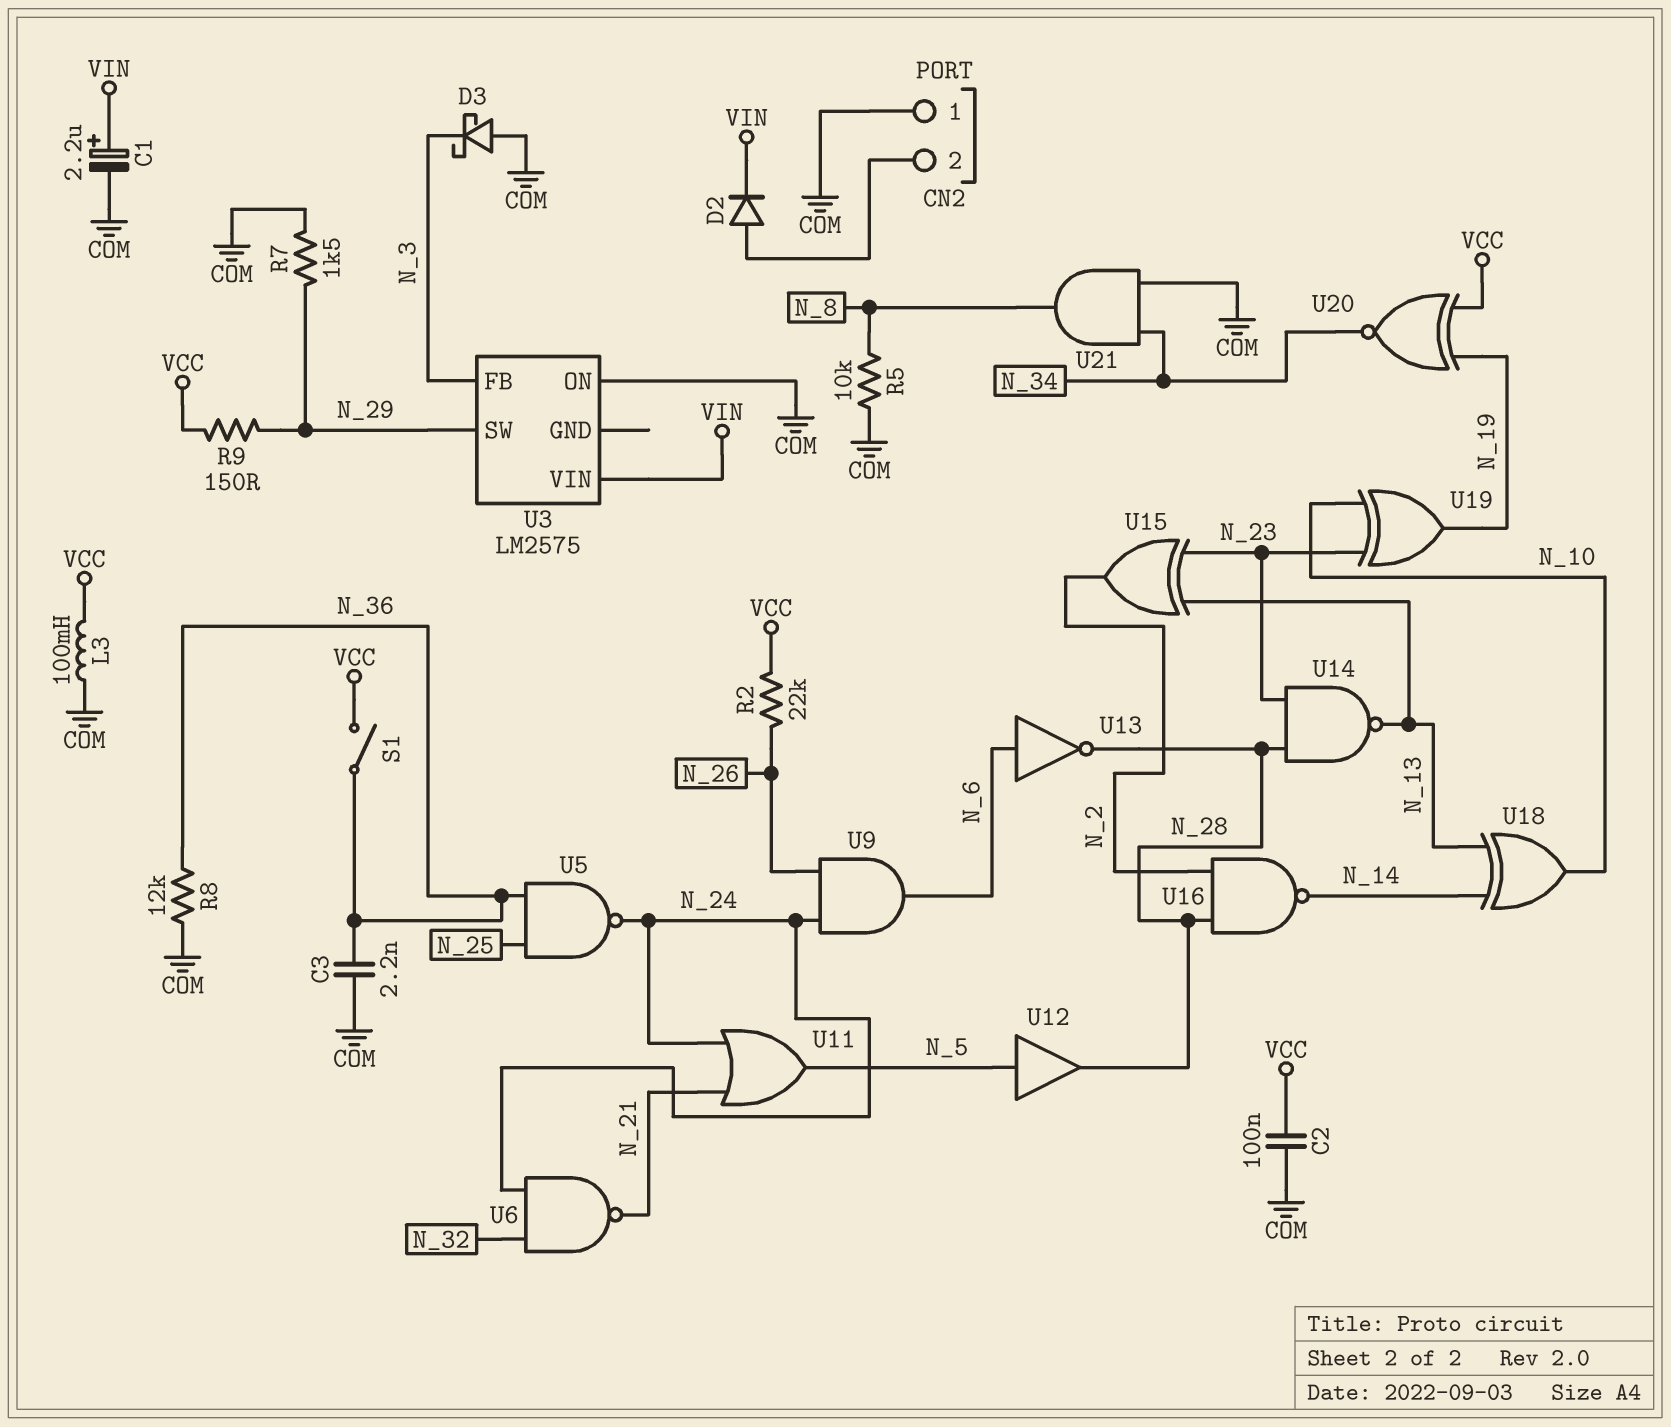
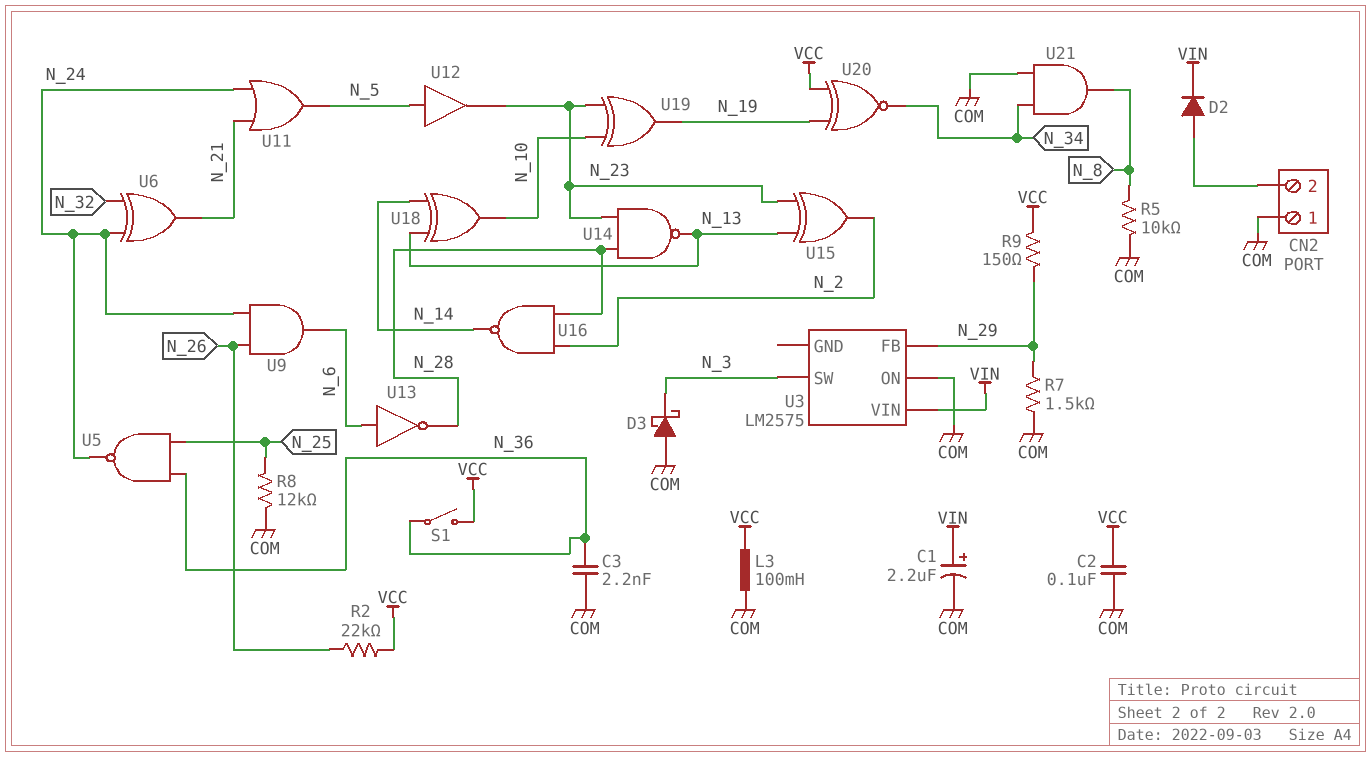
R8: 12k (COM, N_36) -> 12k (COM, N_25)
U3 pin FB: N_3 -> N_29
U3 pin SW: N_29 -> N_3
U6: NAND (in N_24, in N_32, out N_21) -> XOR (in N_24, in N_32, out N_21)
U12: buffer (in N_5, out N_28) -> buffer (in N_5, out N_23)

